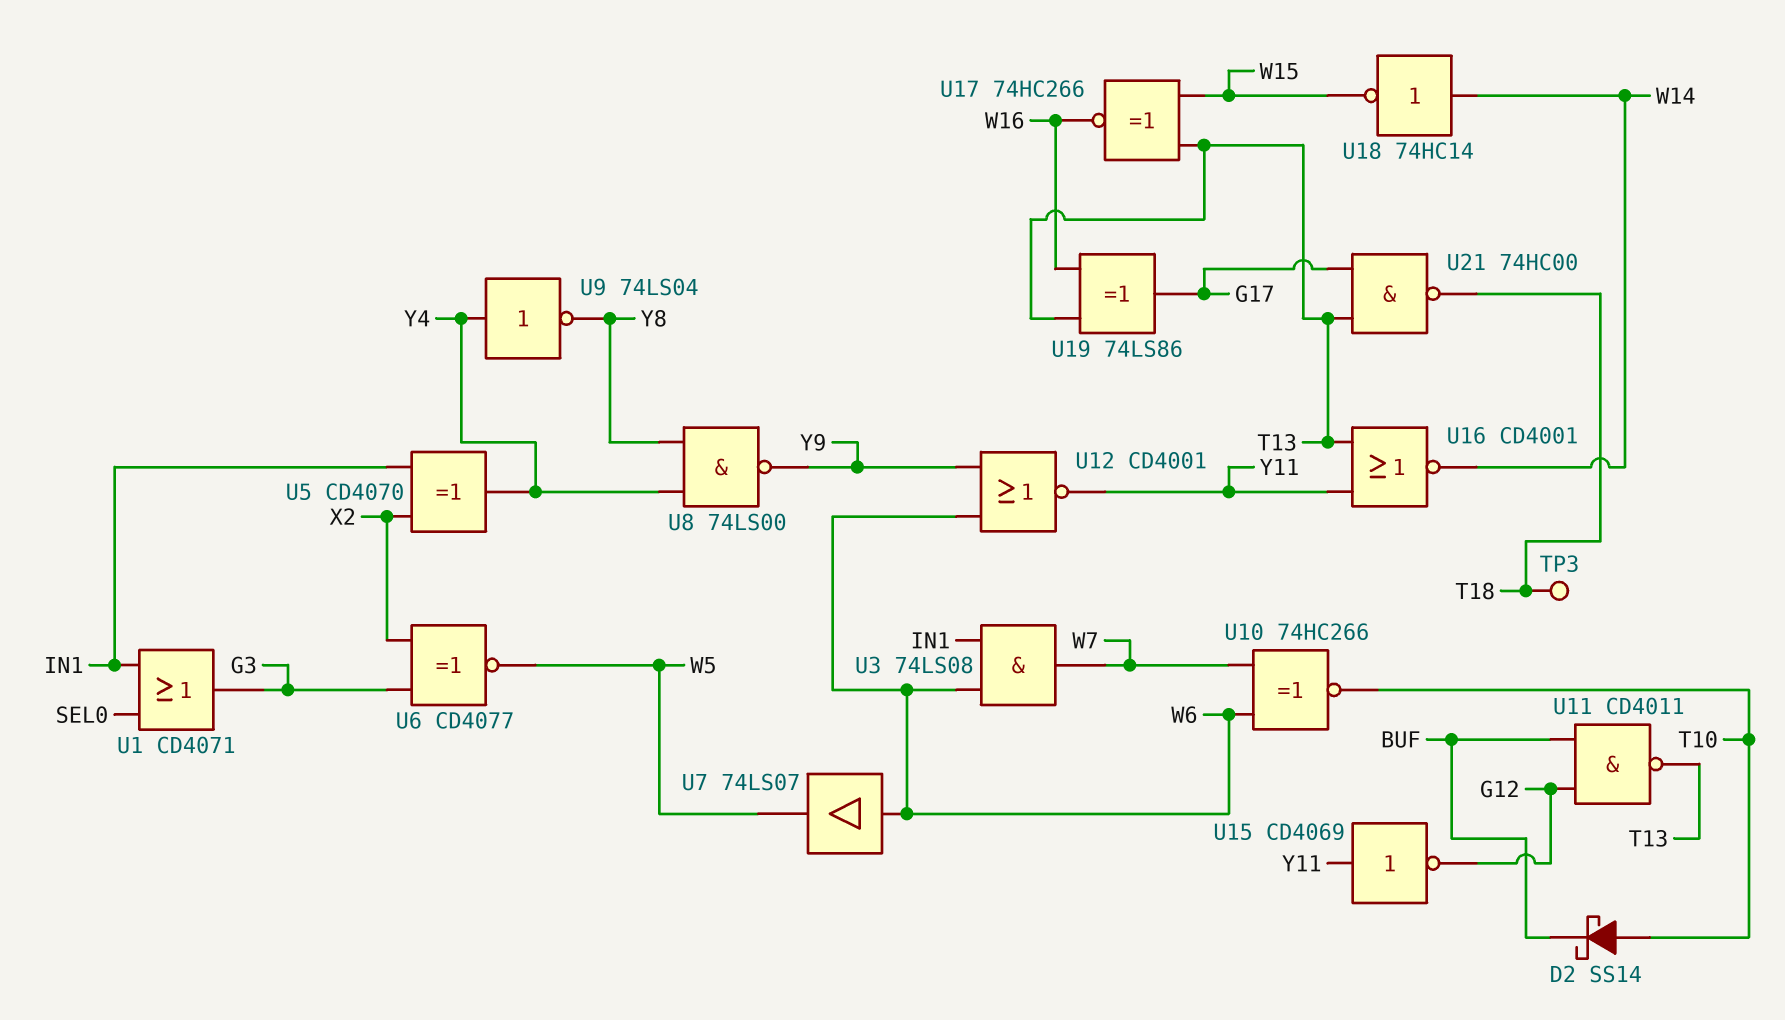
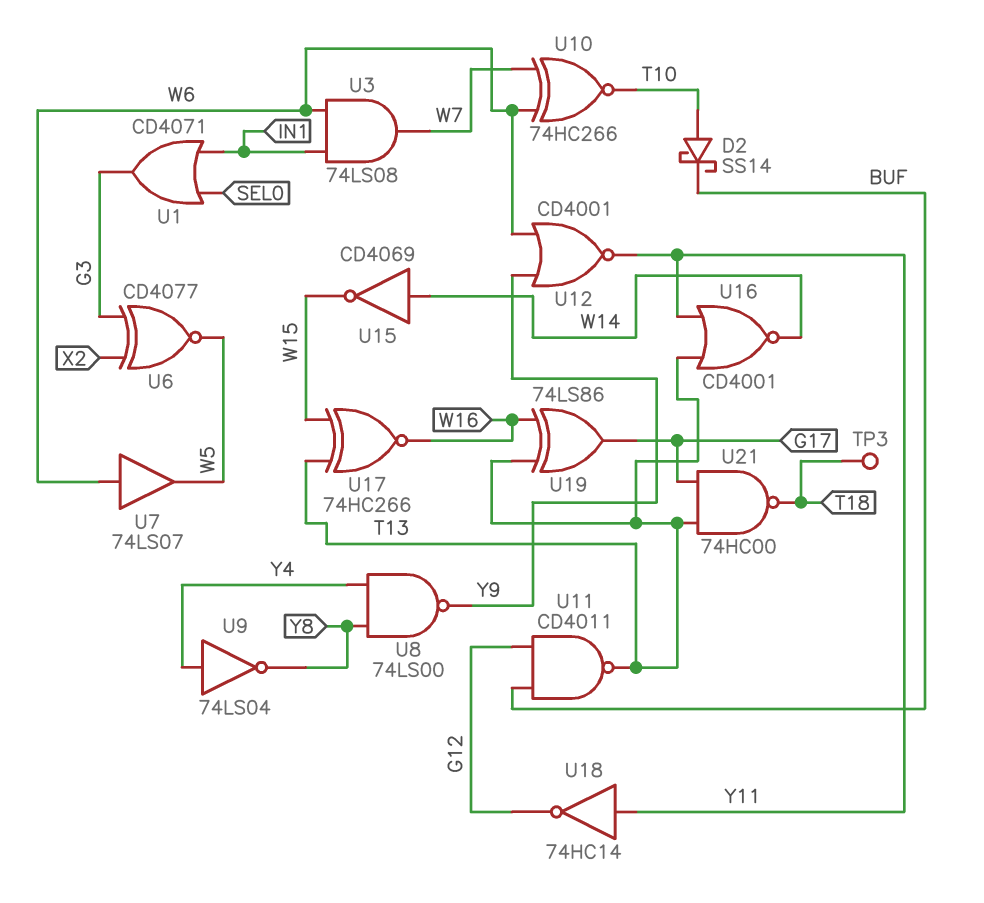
U5: XOR CD4070 (in IN1, in X2, out Y4) -> none
U15: NOT CD4069 (in Y11, out G12) -> NOT CD4069 (in W14, out W15)
U18: NOT 74HC14 (in W14, out W15) -> NOT 74HC14 (in Y11, out G12)

